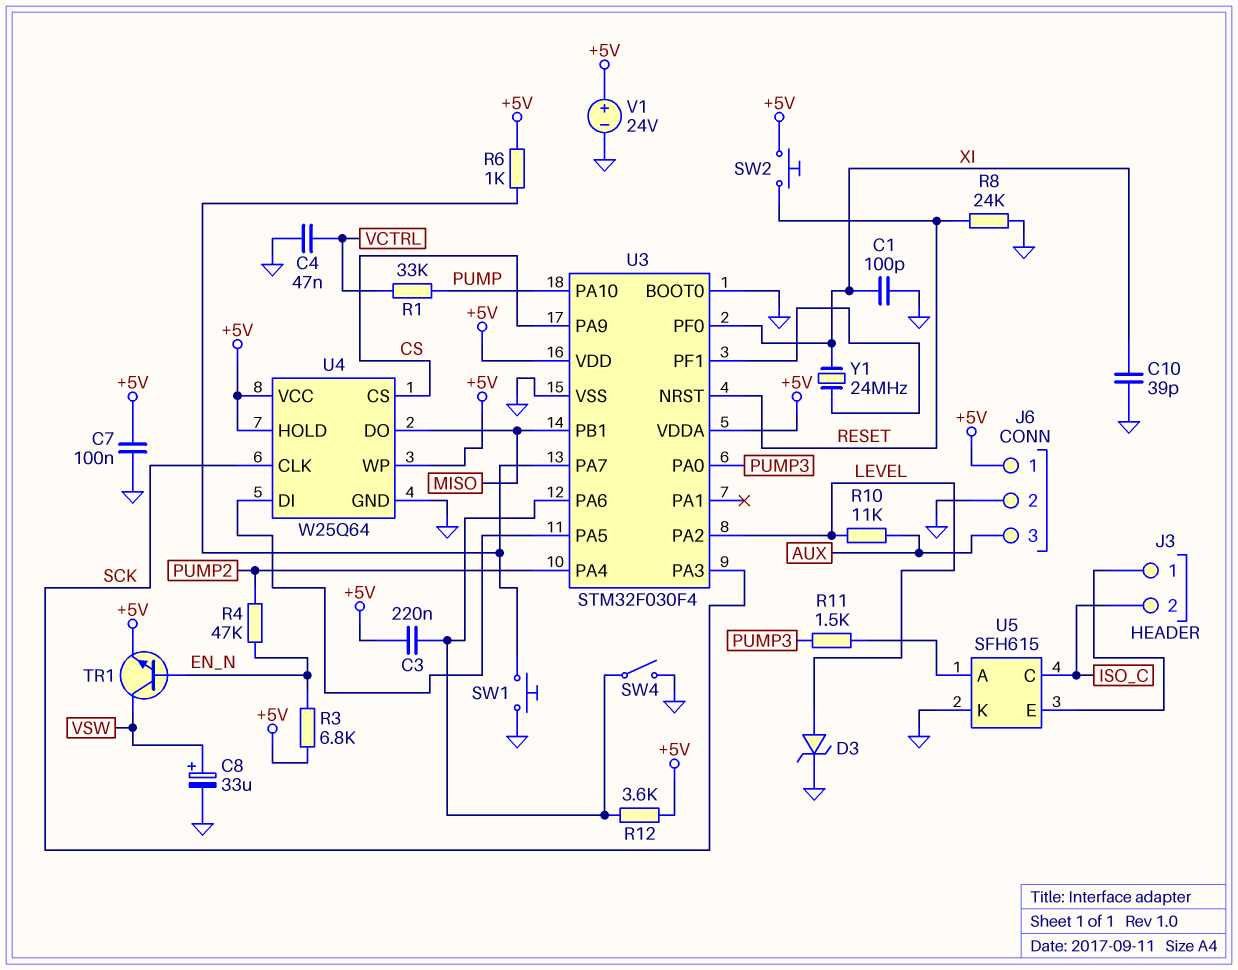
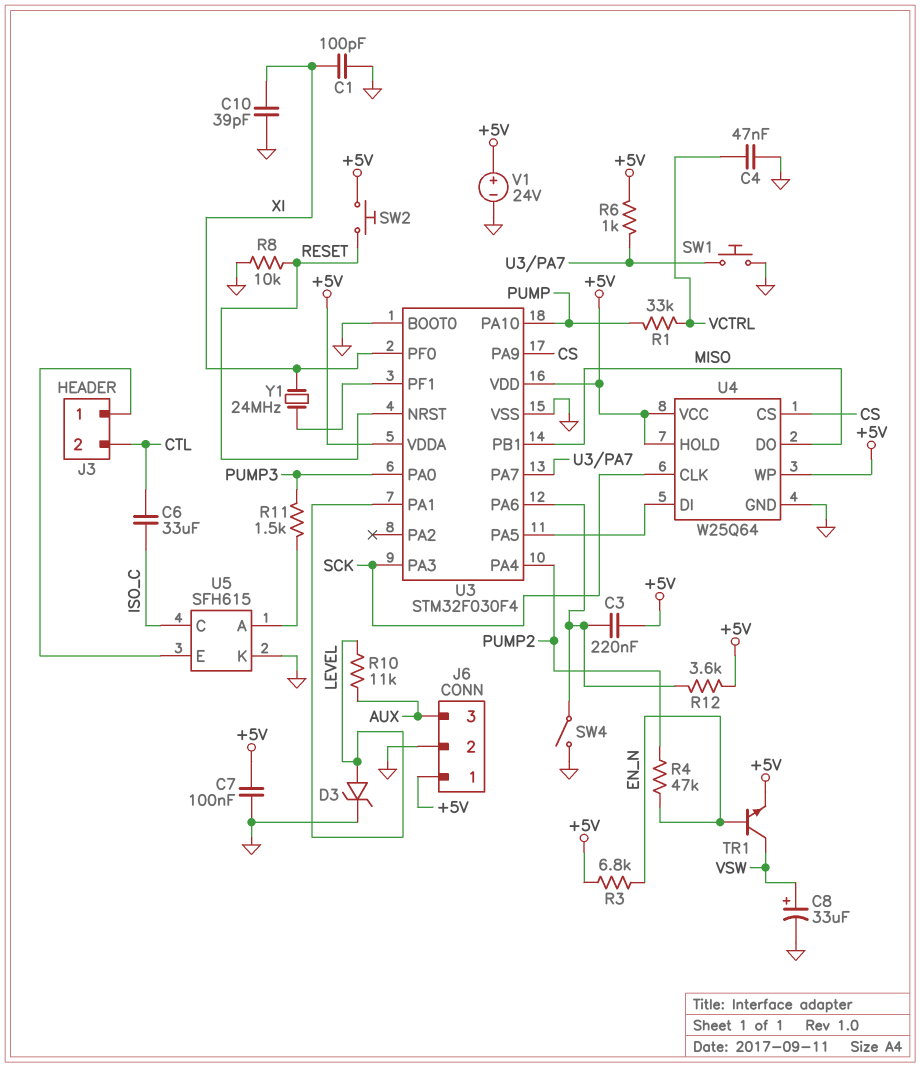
C6: none -> 33uF (CTL, ISO_C)
J3 pin 2: ISO_C -> CTL
R8: 24k (GND, RESET) -> 10k (GND, RESET)
U3 pin PA1: none -> LEVEL
U3 pin PA2: LEVEL -> none

